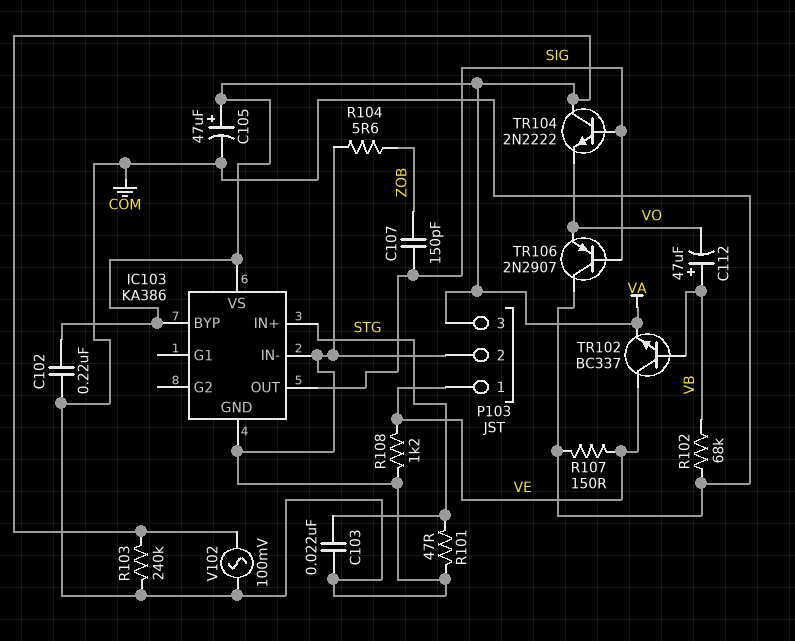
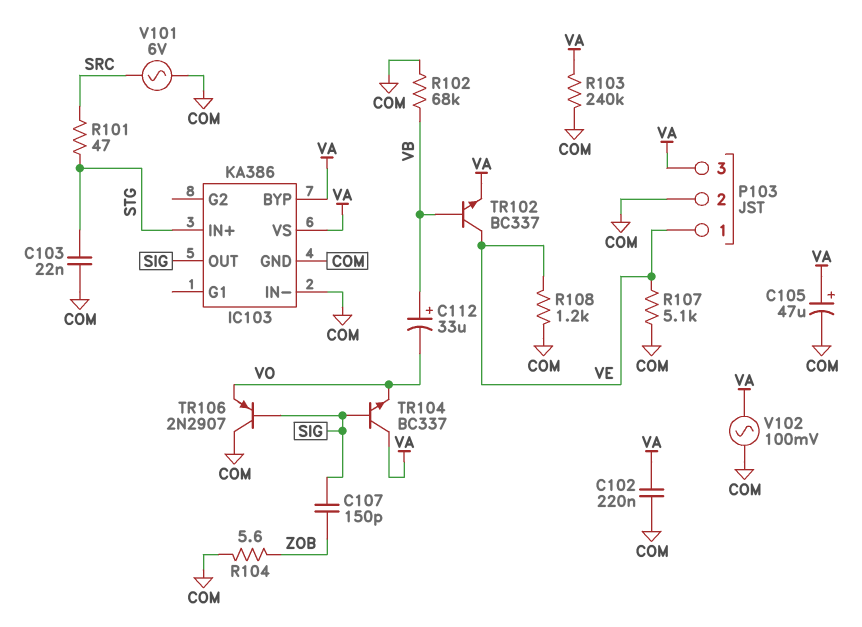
C112: 47uF (plus VB, minus VO) -> 33uF (plus VB, minus VO)
R101: 47 (COM, STG) -> 47 (SRC, STG)
R107: 150 (COM, VE) -> 5.1k (COM, VE)
TR104: NPN 2N2222 (B SIG, C VA, E VO) -> NPN BC337 (B SIG, C VA, E VO)
V101: none -> AC 6V (COM, SRC)

